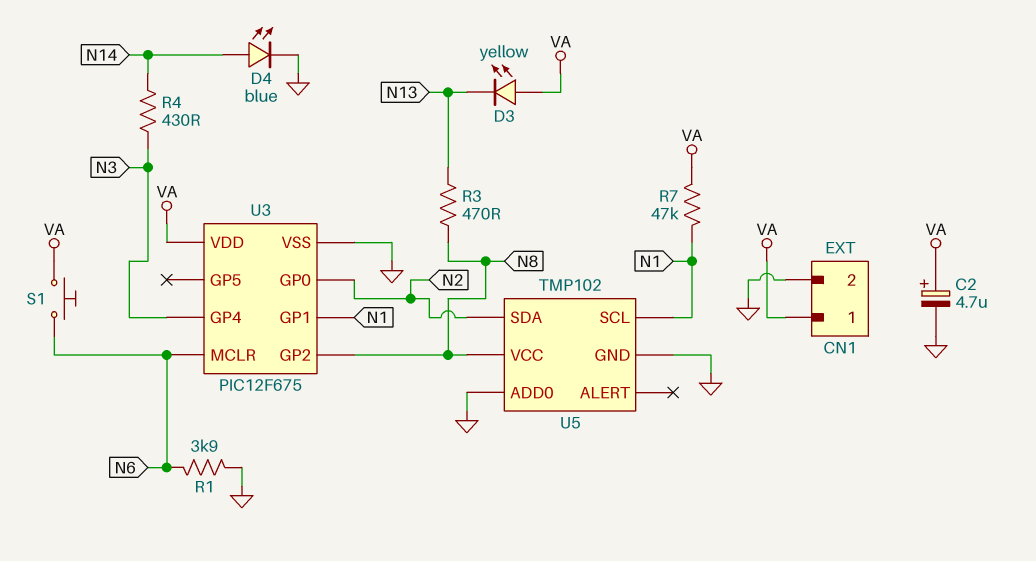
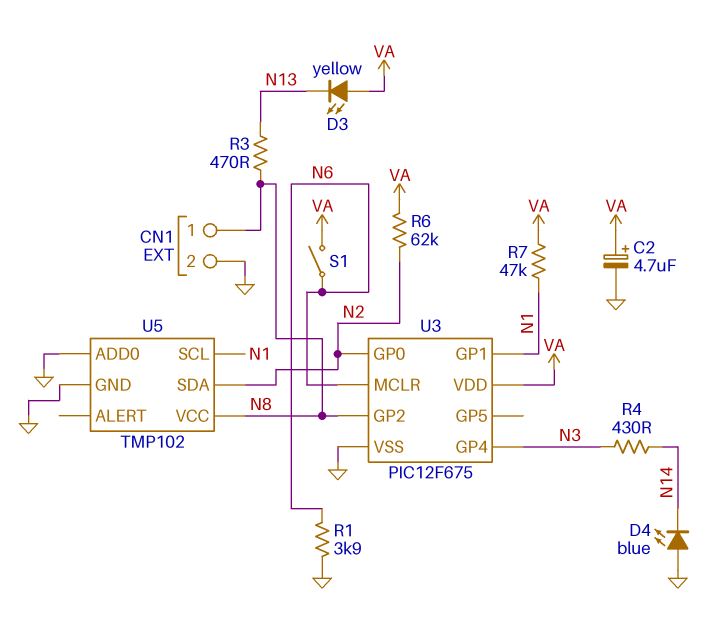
CN1 pin 1: VA -> N8
D4: LED blue (A N14, K GND) -> LED blue (A GND, K N14)
R6: none -> 62k (N2, VA)
S1: button (N6, VA) -> switch (N6, VA)

